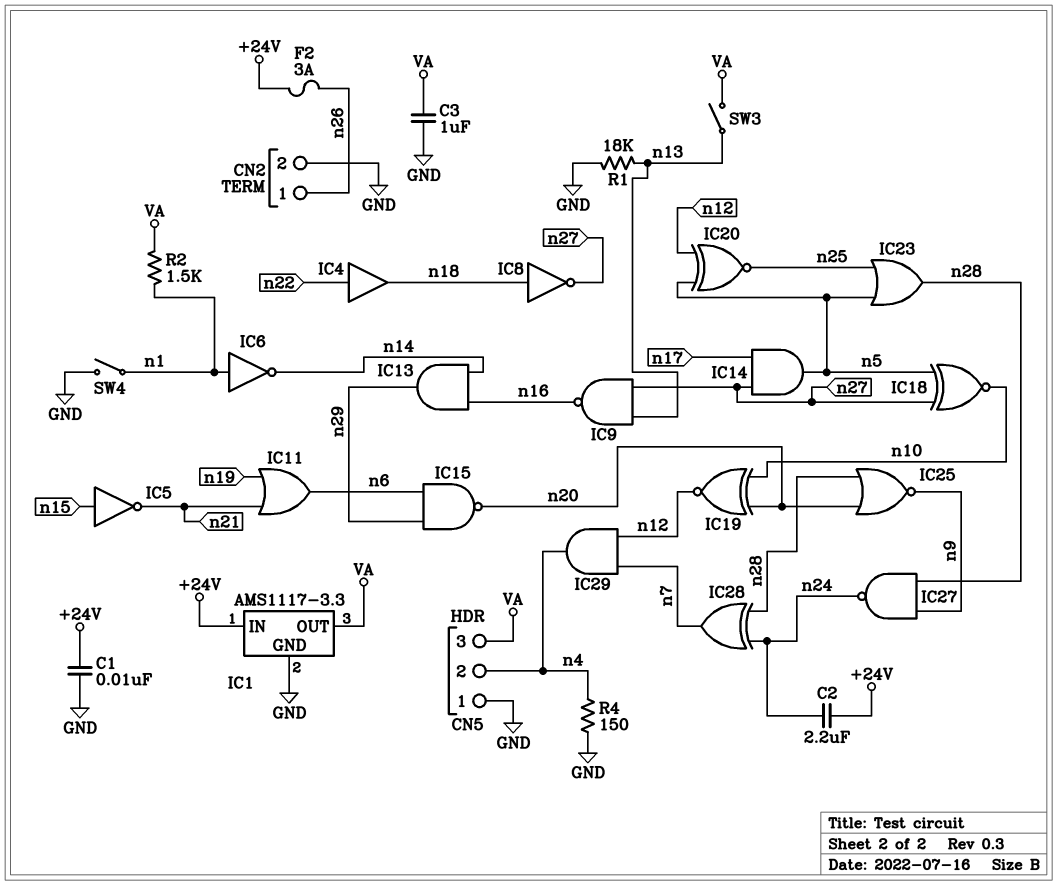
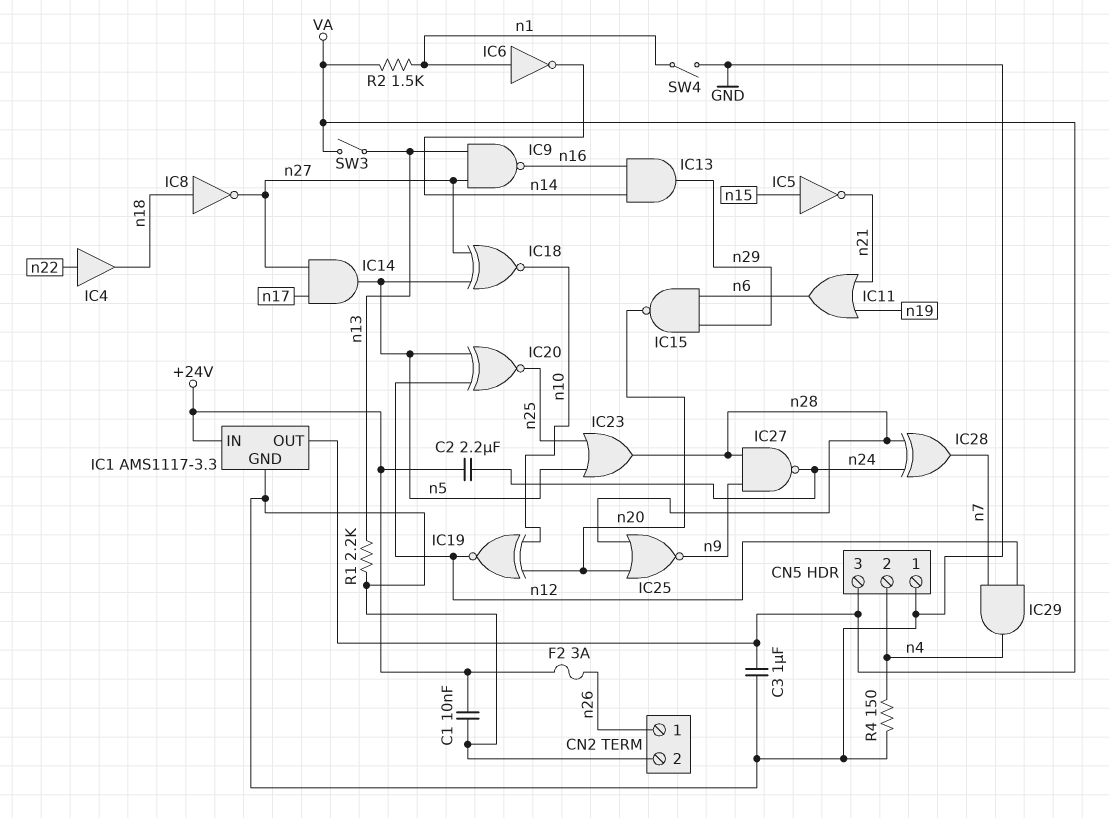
R1: 18k (GND, n13) -> 2.2k (GND, n13)

